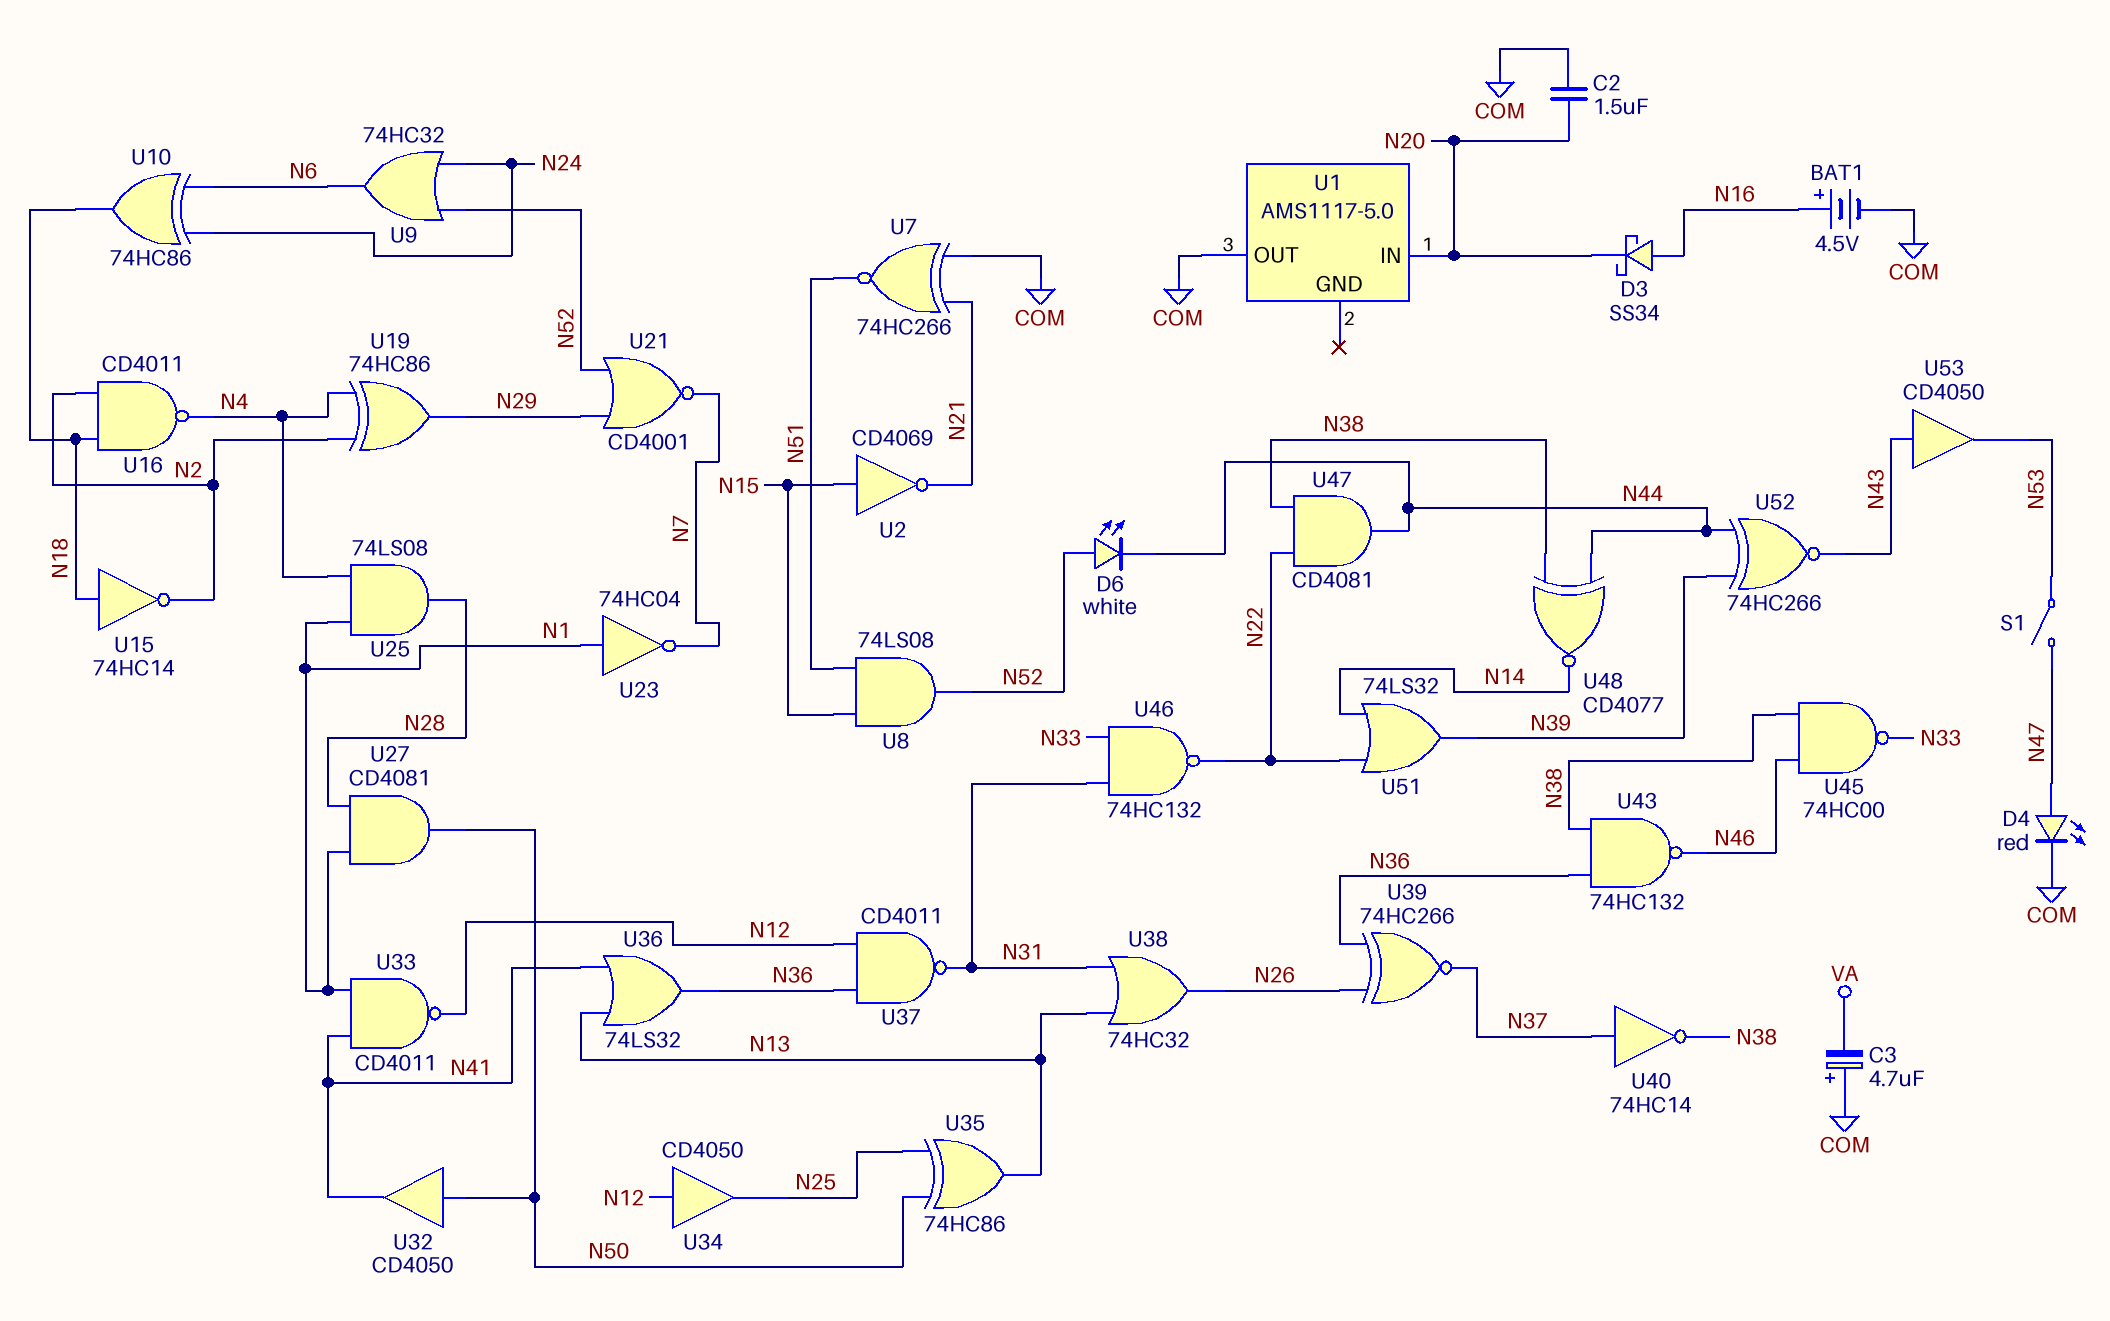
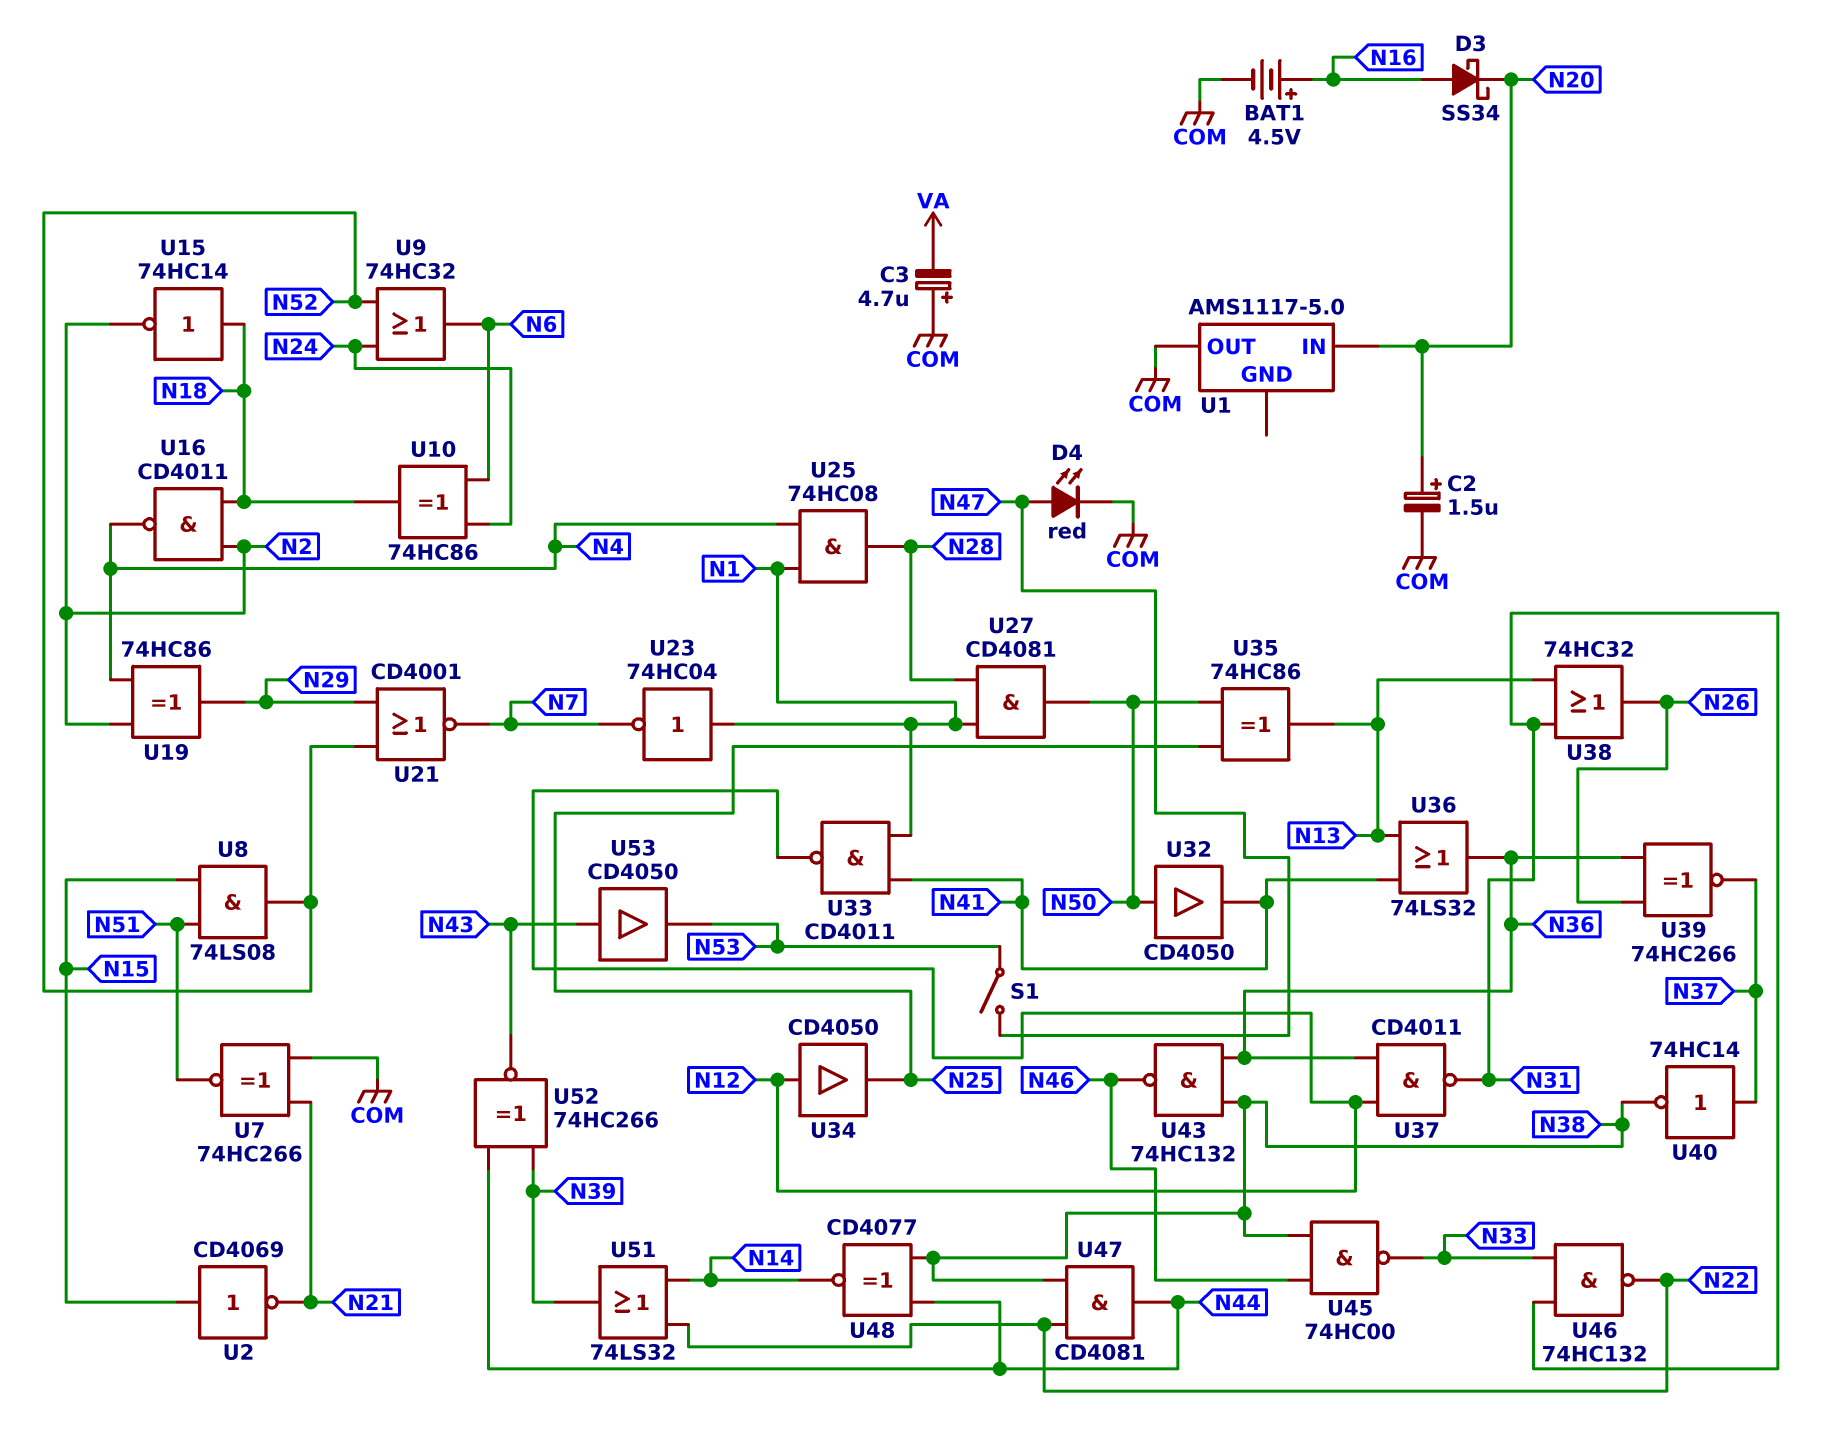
C2: 1.5uF (COM, N20) -> 1.5uF (plus N20, minus COM)
D6: LED white (A N52, K N44) -> none
U25: AND 74LS08 (in N1, in N4, out N28) -> AND 74HC08 (in N1, in N4, out N28)

